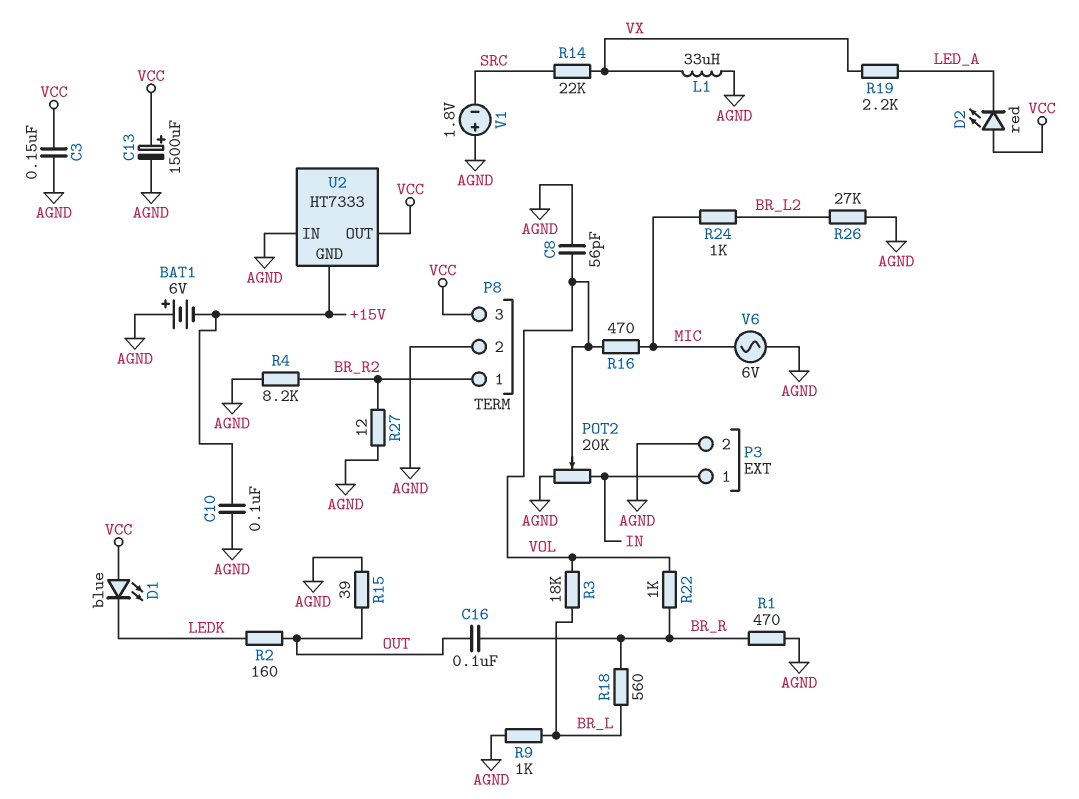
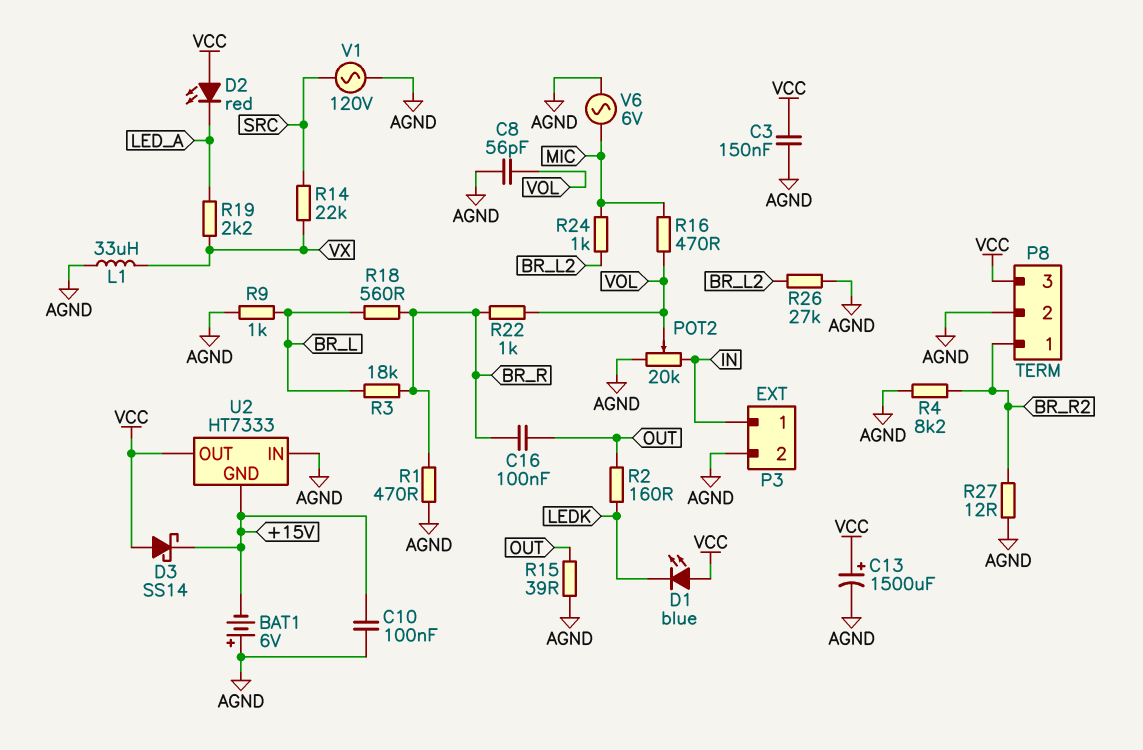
D3: none -> schottky SS14 (A VCC, K +15V)
R3: 18k (BR_L, VOL) -> 18k (BR_L, BR_R)
V1: 1.8V (plus AGND, minus SRC) -> AC 120V (AGND, SRC)

